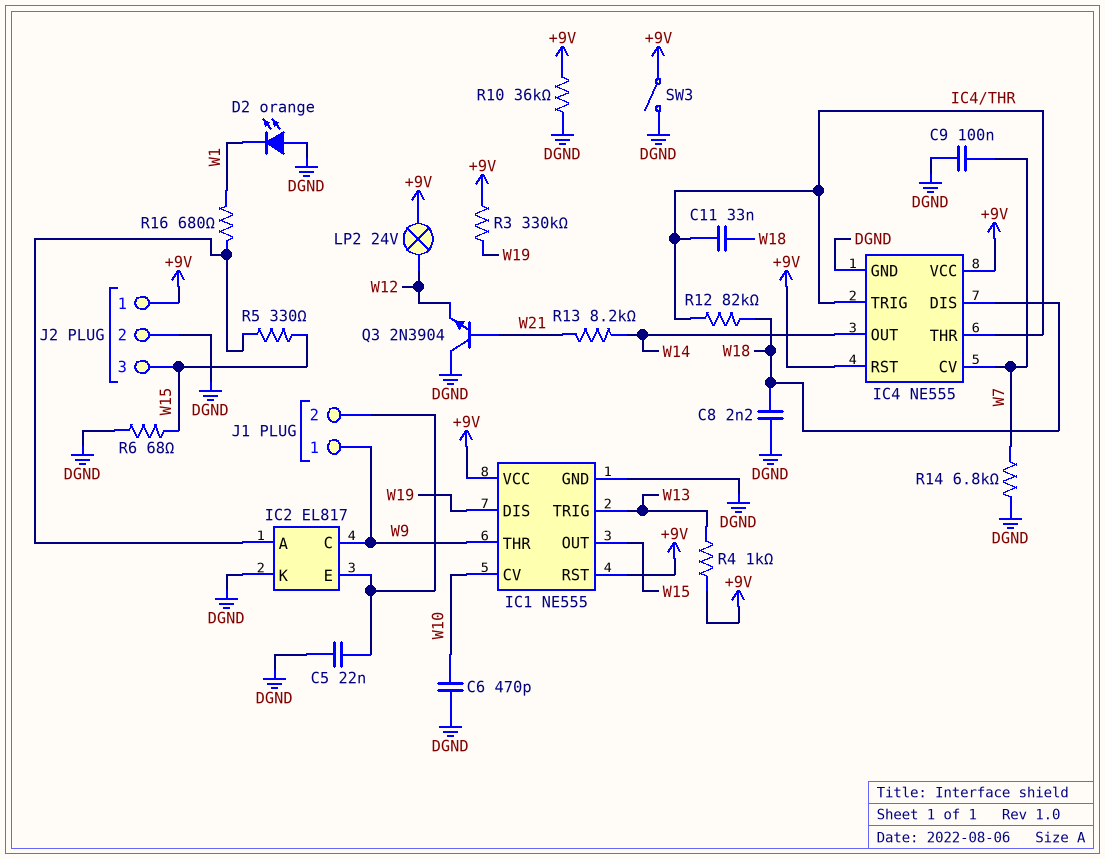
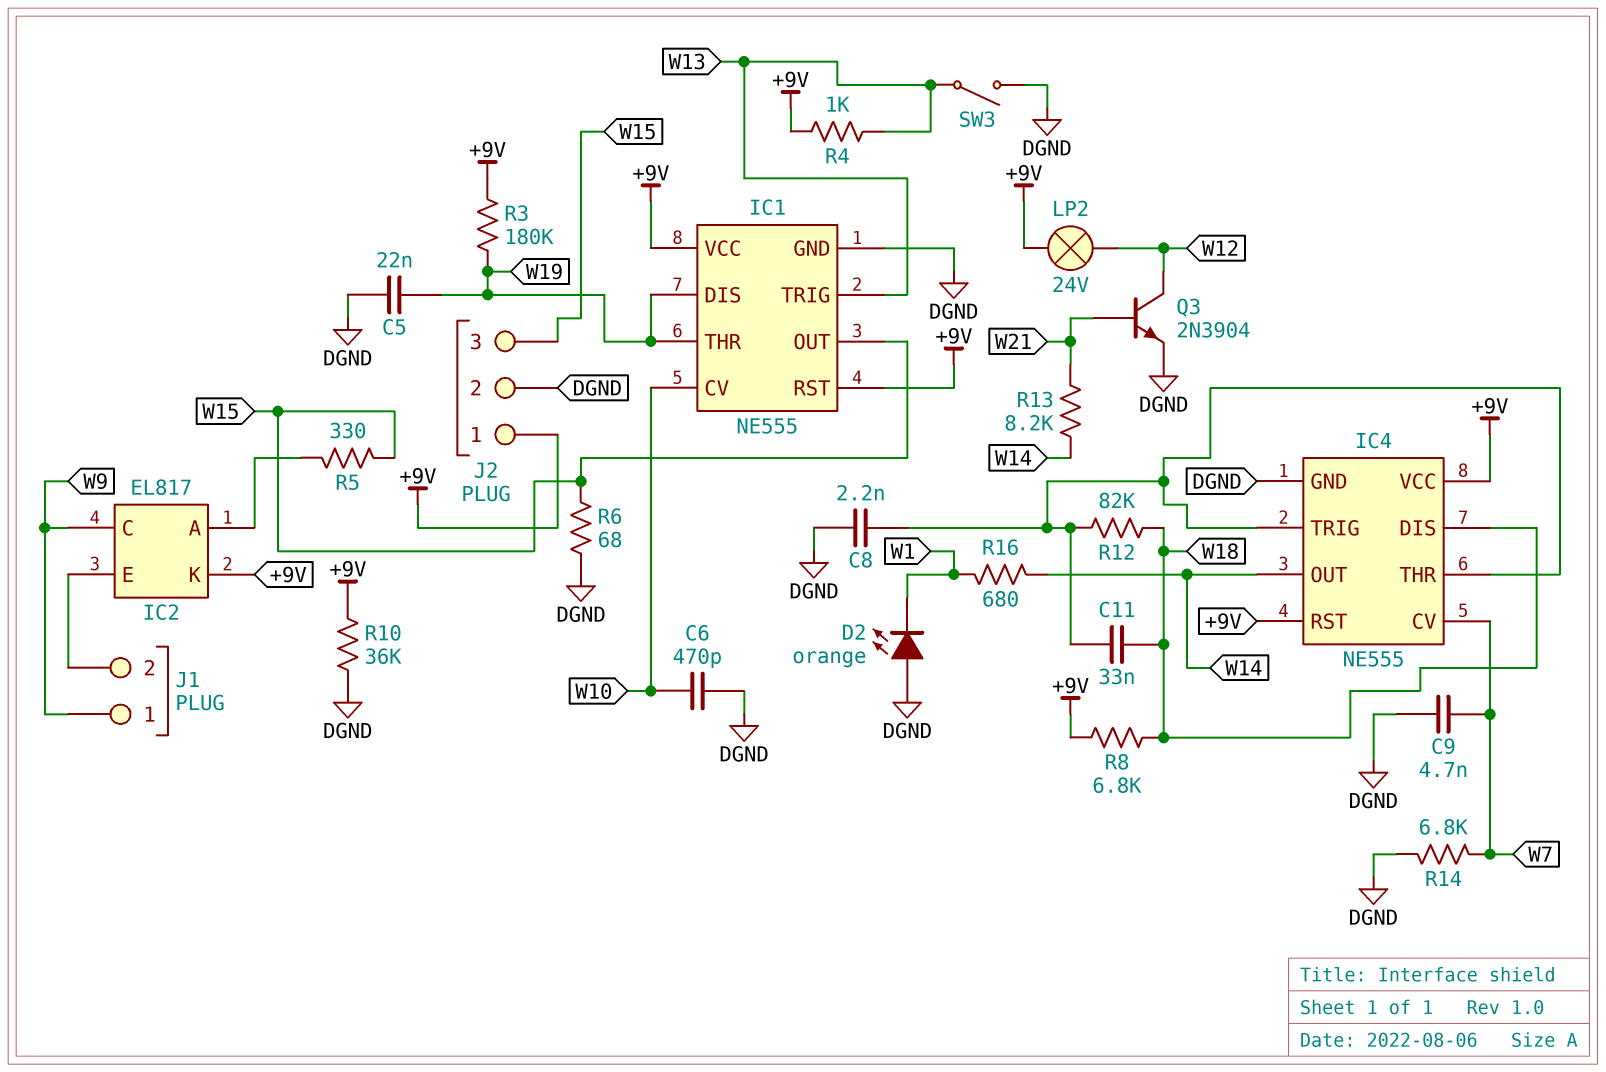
C5: 22nF (DGND, IC2/E) -> 22nF (DGND, W19)
C8: 2.2nF (DGND, W18) -> 2.2nF (DGND, IC4/THR)
C9: 100nF (DGND, W7) -> 4.7nF (DGND, W7)
IC1 pin THR: W9 -> W19
IC2 pin K: DGND -> +9V
Q3: NPN 2N3904 (B W21, C DGND, E W12) -> NPN 2N3904 (B W21, C W12, E DGND)
R3: 330k (+9V, W19) -> 180k (+9V, W19)
R8: none -> 6.8k (+9V, W18)
R16: 680 (IC2/A, W1) -> 680 (W1, W14)
SW3: switch (+9V, DGND) -> switch (DGND, W13)

